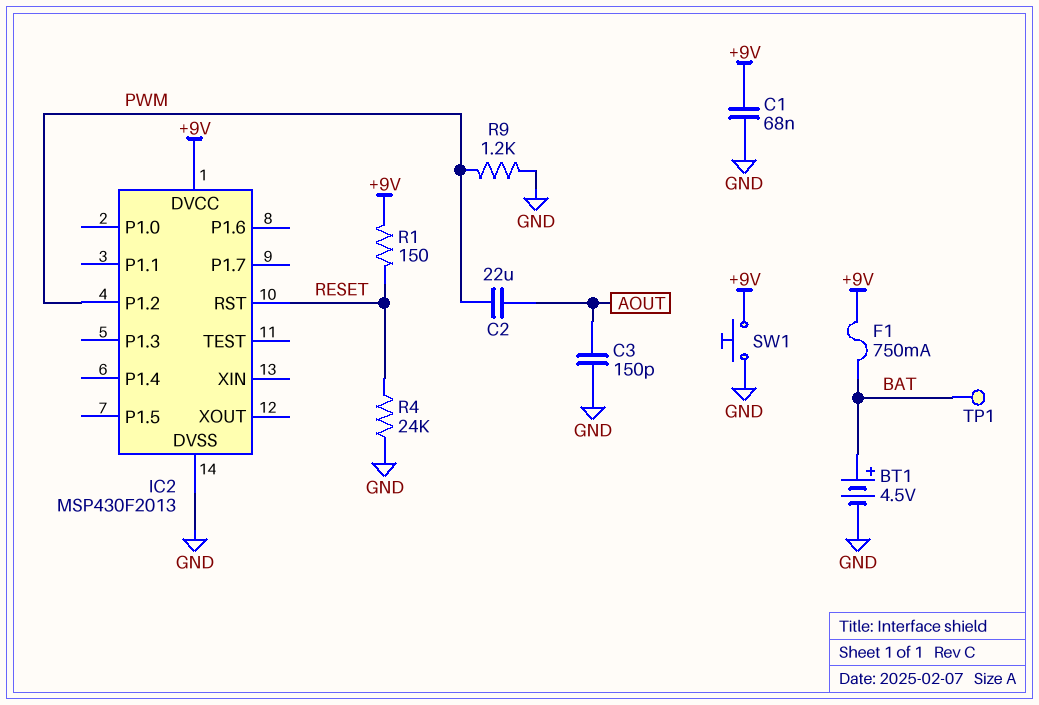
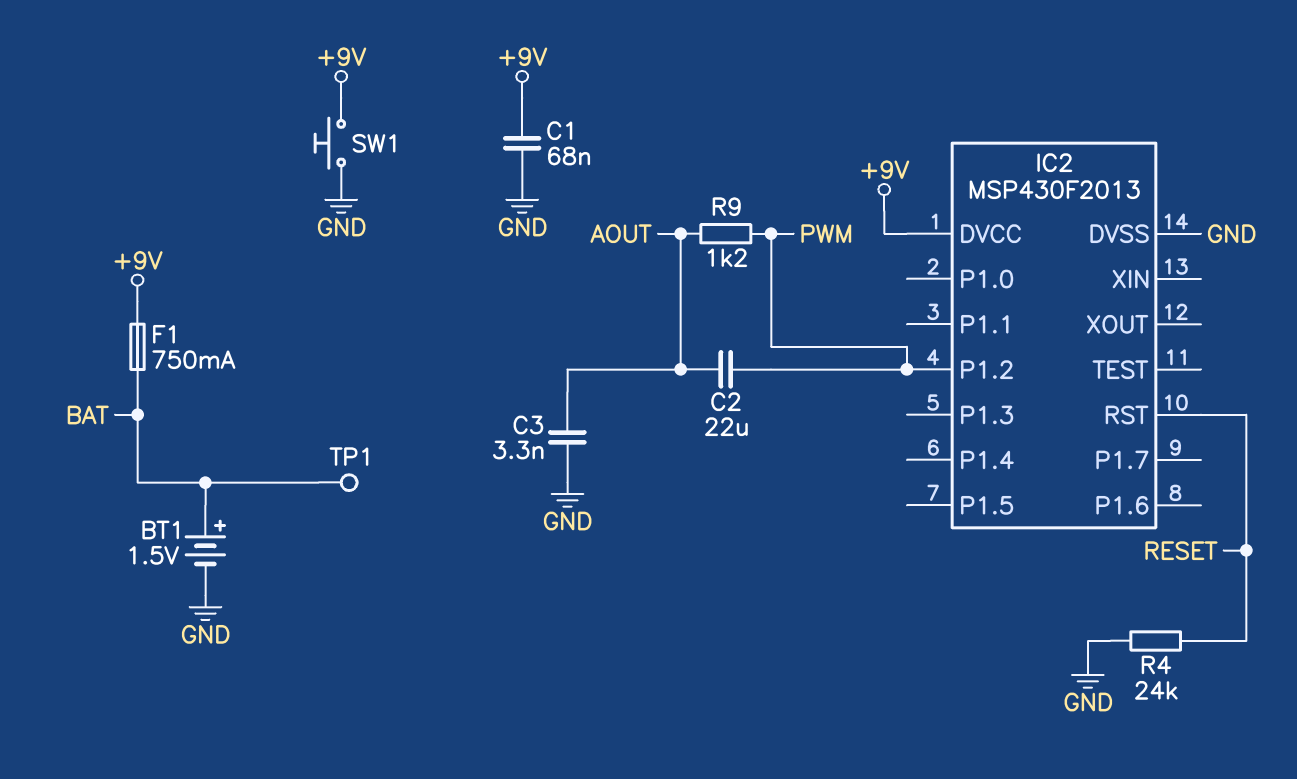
BT1: 4.5V (plus BAT, minus GND) -> 1.5V (plus BAT, minus GND)
C3: 150pF (AOUT, GND) -> 3.3nF (AOUT, GND)
R1: 150 (+9V, RESET) -> none
R9: 1.2k (GND, PWM) -> 1.2k (AOUT, PWM)

